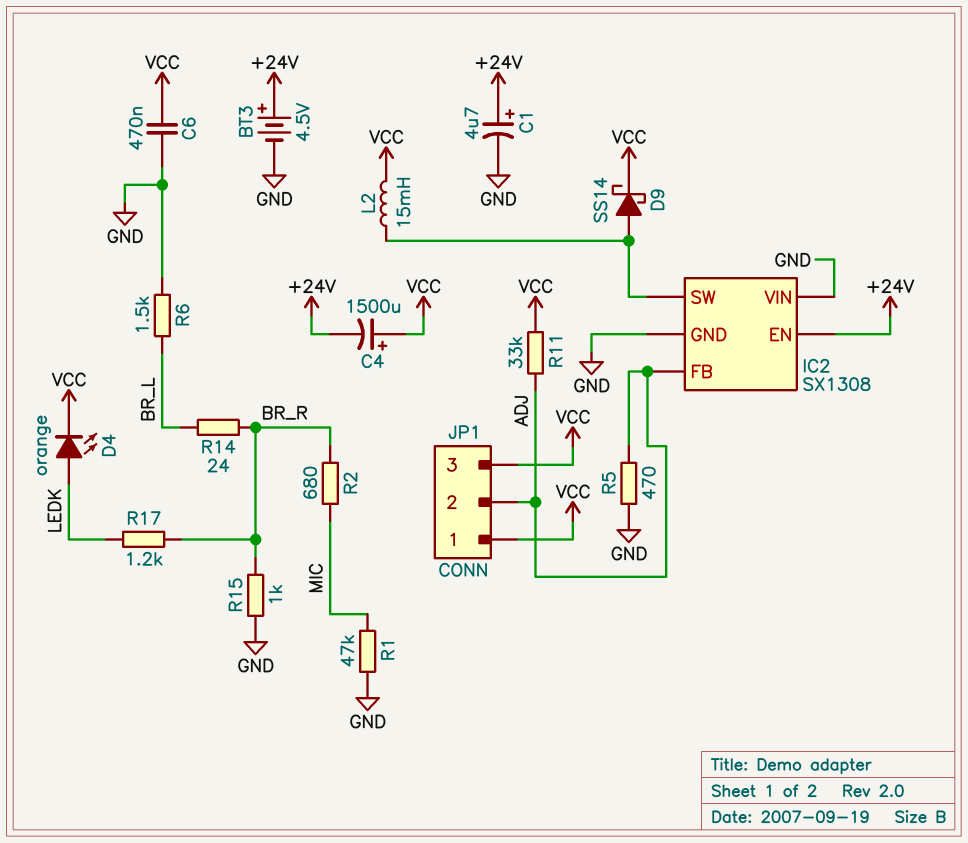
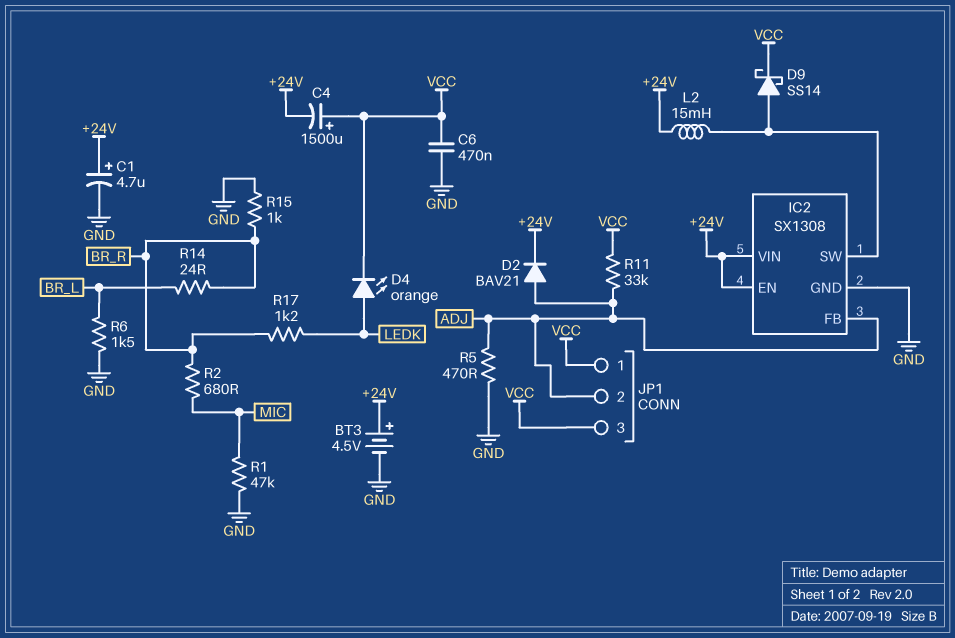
D2: none -> diode BAV21 (A ADJ, K +24V)
IC2 pin VIN: GND -> +24V
L2: 15mH (IC2/SW, VCC) -> 15mH (+24V, IC2/SW)

